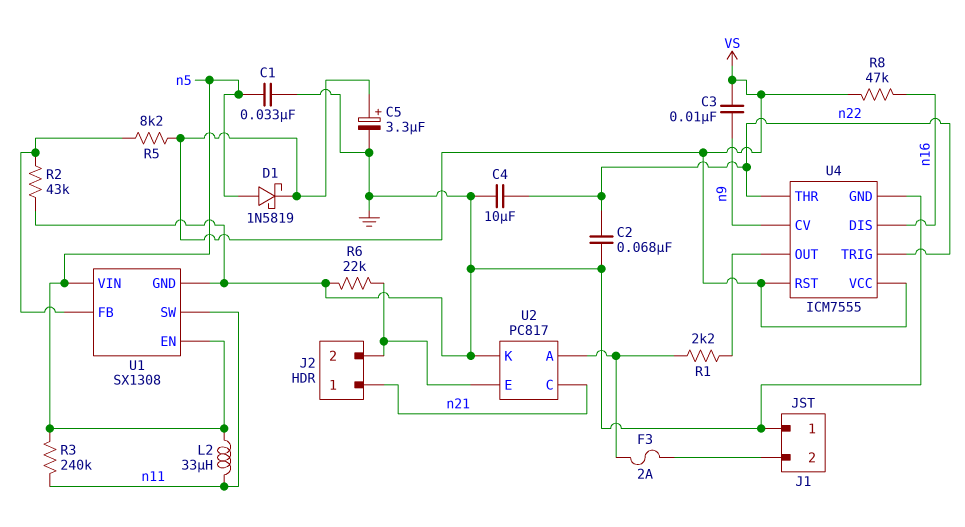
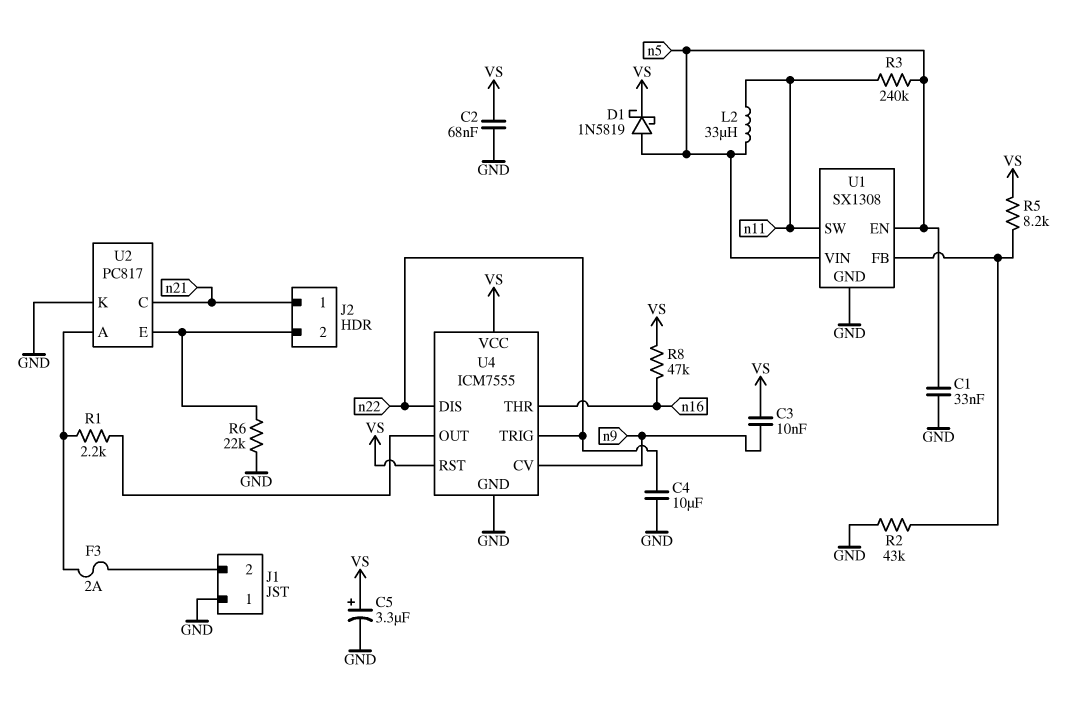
C2: 68nF (GND, n22) -> 68nF (GND, VS)
U4 pin DIS: n16 -> n22
U4 pin THR: n22 -> n16

